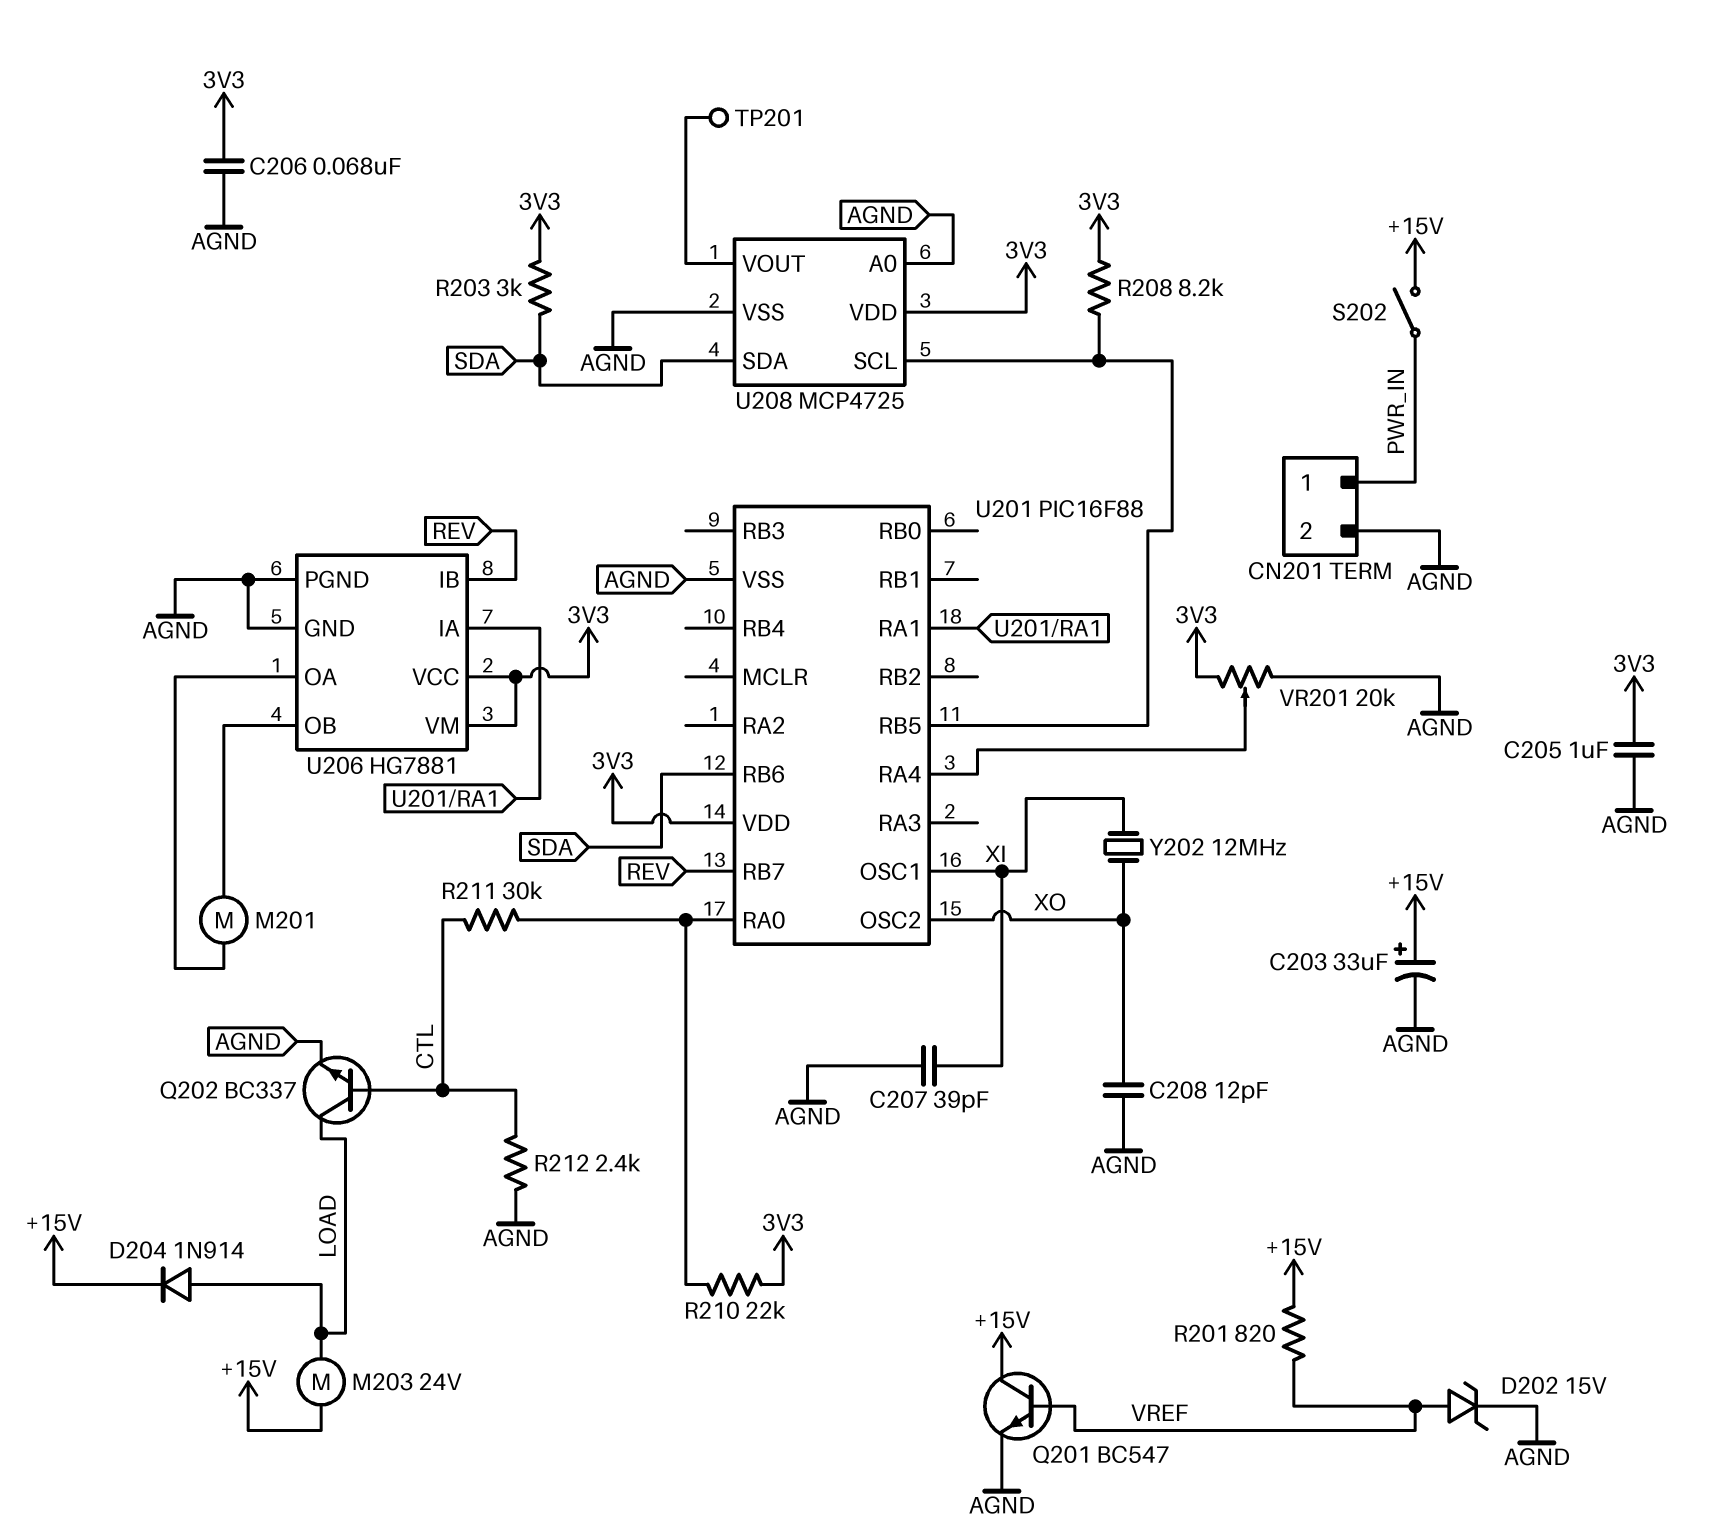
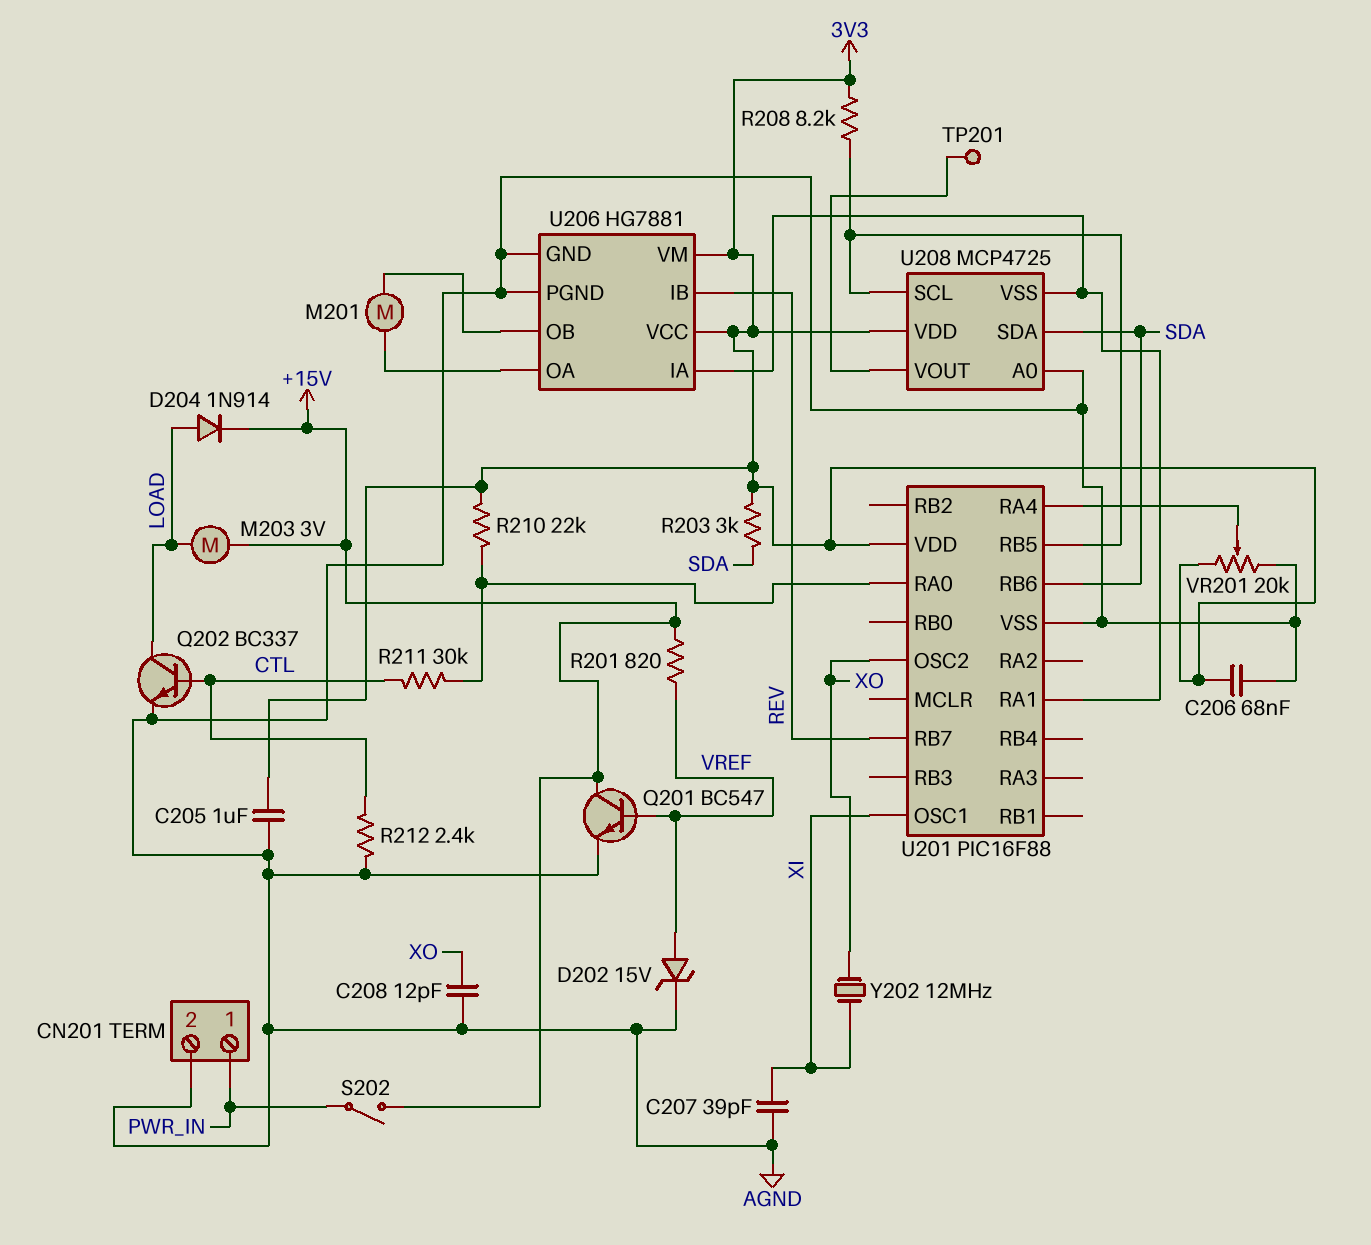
C203: 33uF (plus +15V, minus AGND) -> none
M203: motor 24V (+15V, LOAD) -> motor 3V (+15V, LOAD)
U208 pin VSS: AGND -> U201/RA1

